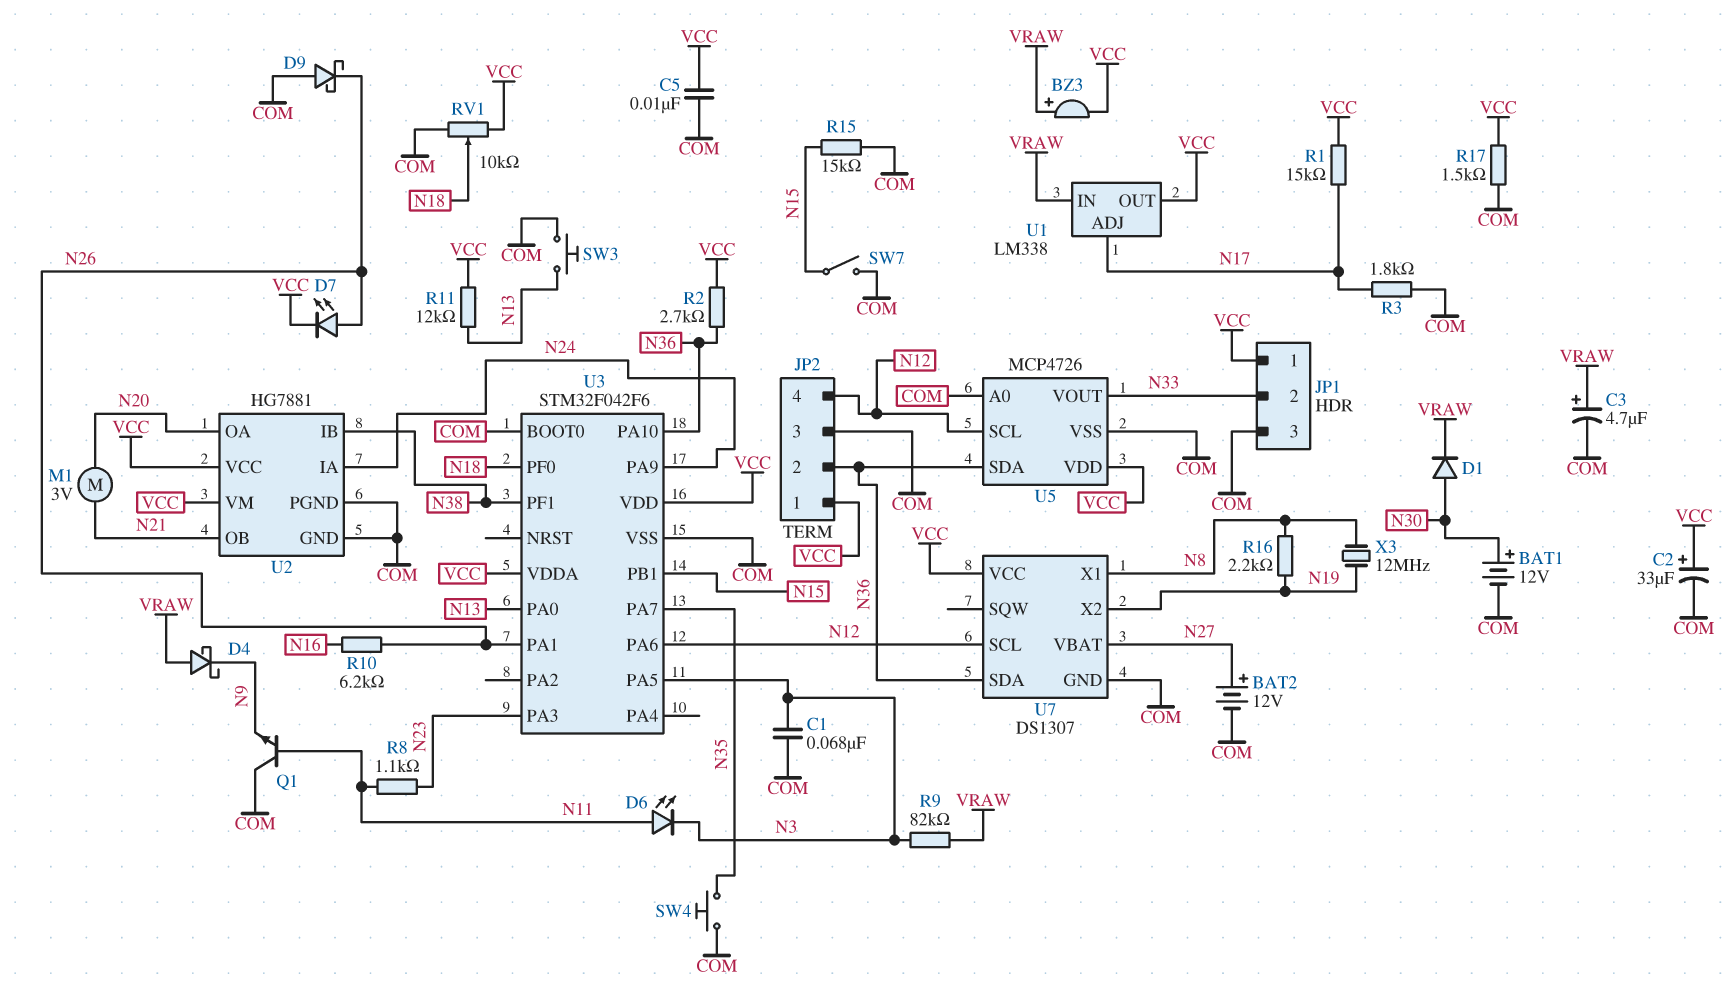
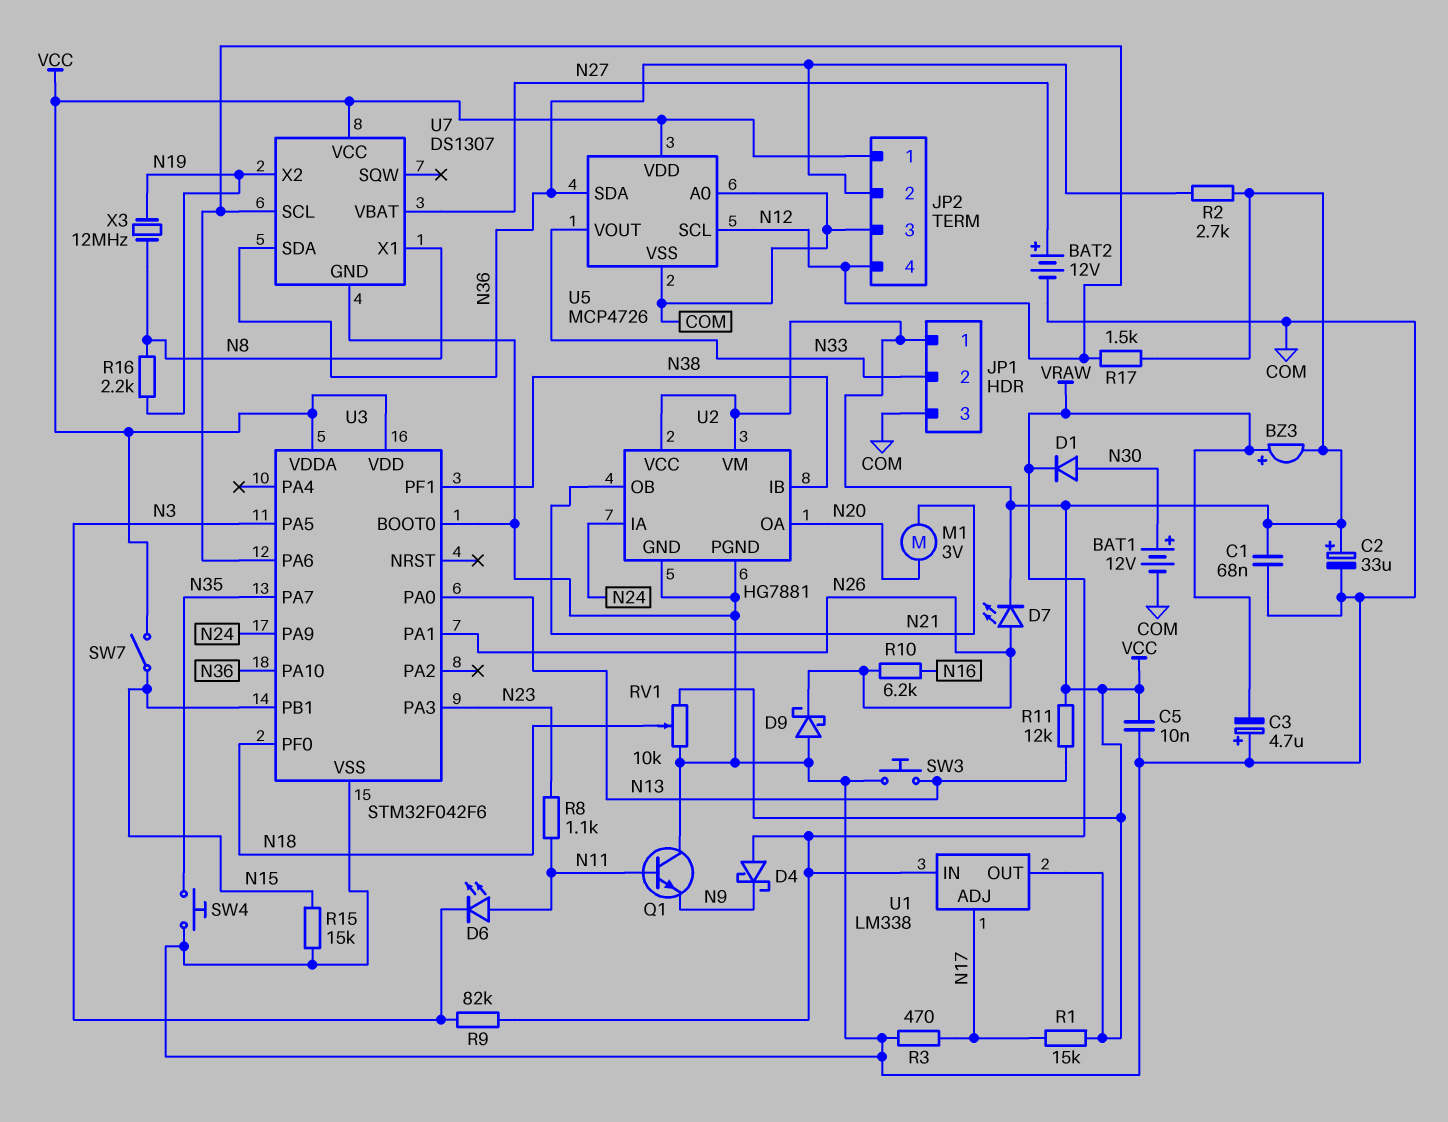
C1: 68nF (COM, N3) -> 68nF (COM, VCC)
C3: 4.7uF (plus VRAW, minus COM) -> 4.7uF (plus COM, minus VRAW)
R3: 1.8k (COM, N17) -> 470 (COM, N17)
R17: 1.5k (COM, VCC) -> 1.5k (N12, VCC)
SW7: switch (COM, N15) -> switch (N15, VCC)

